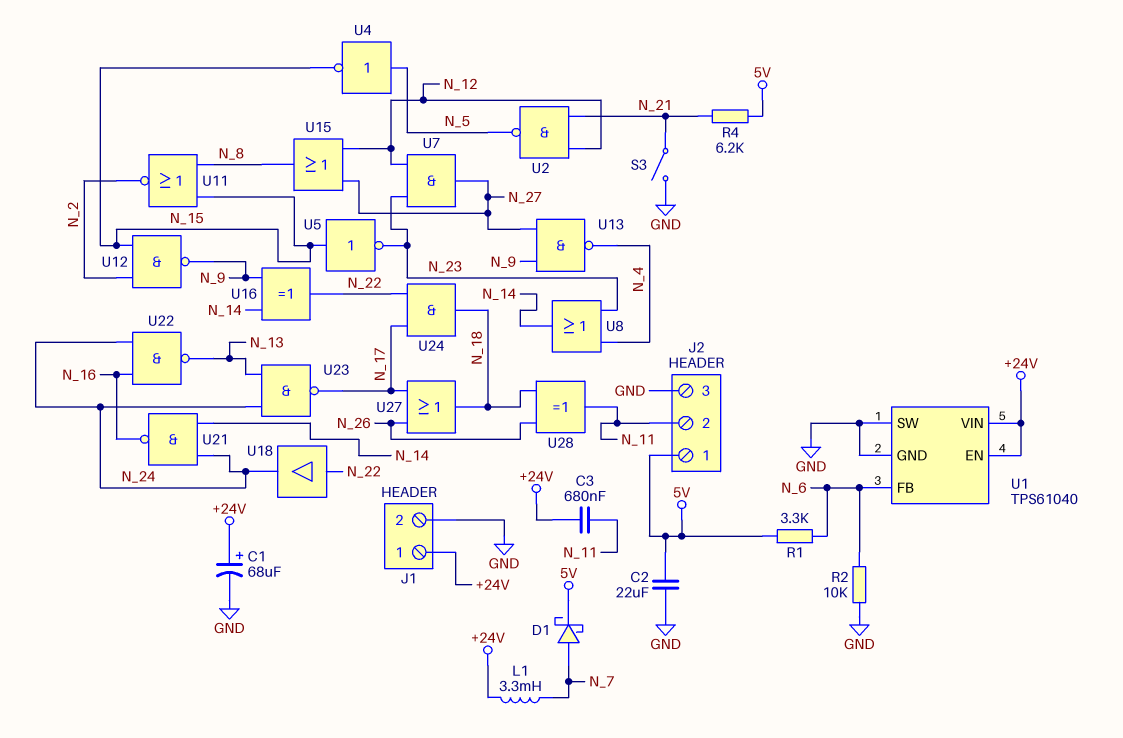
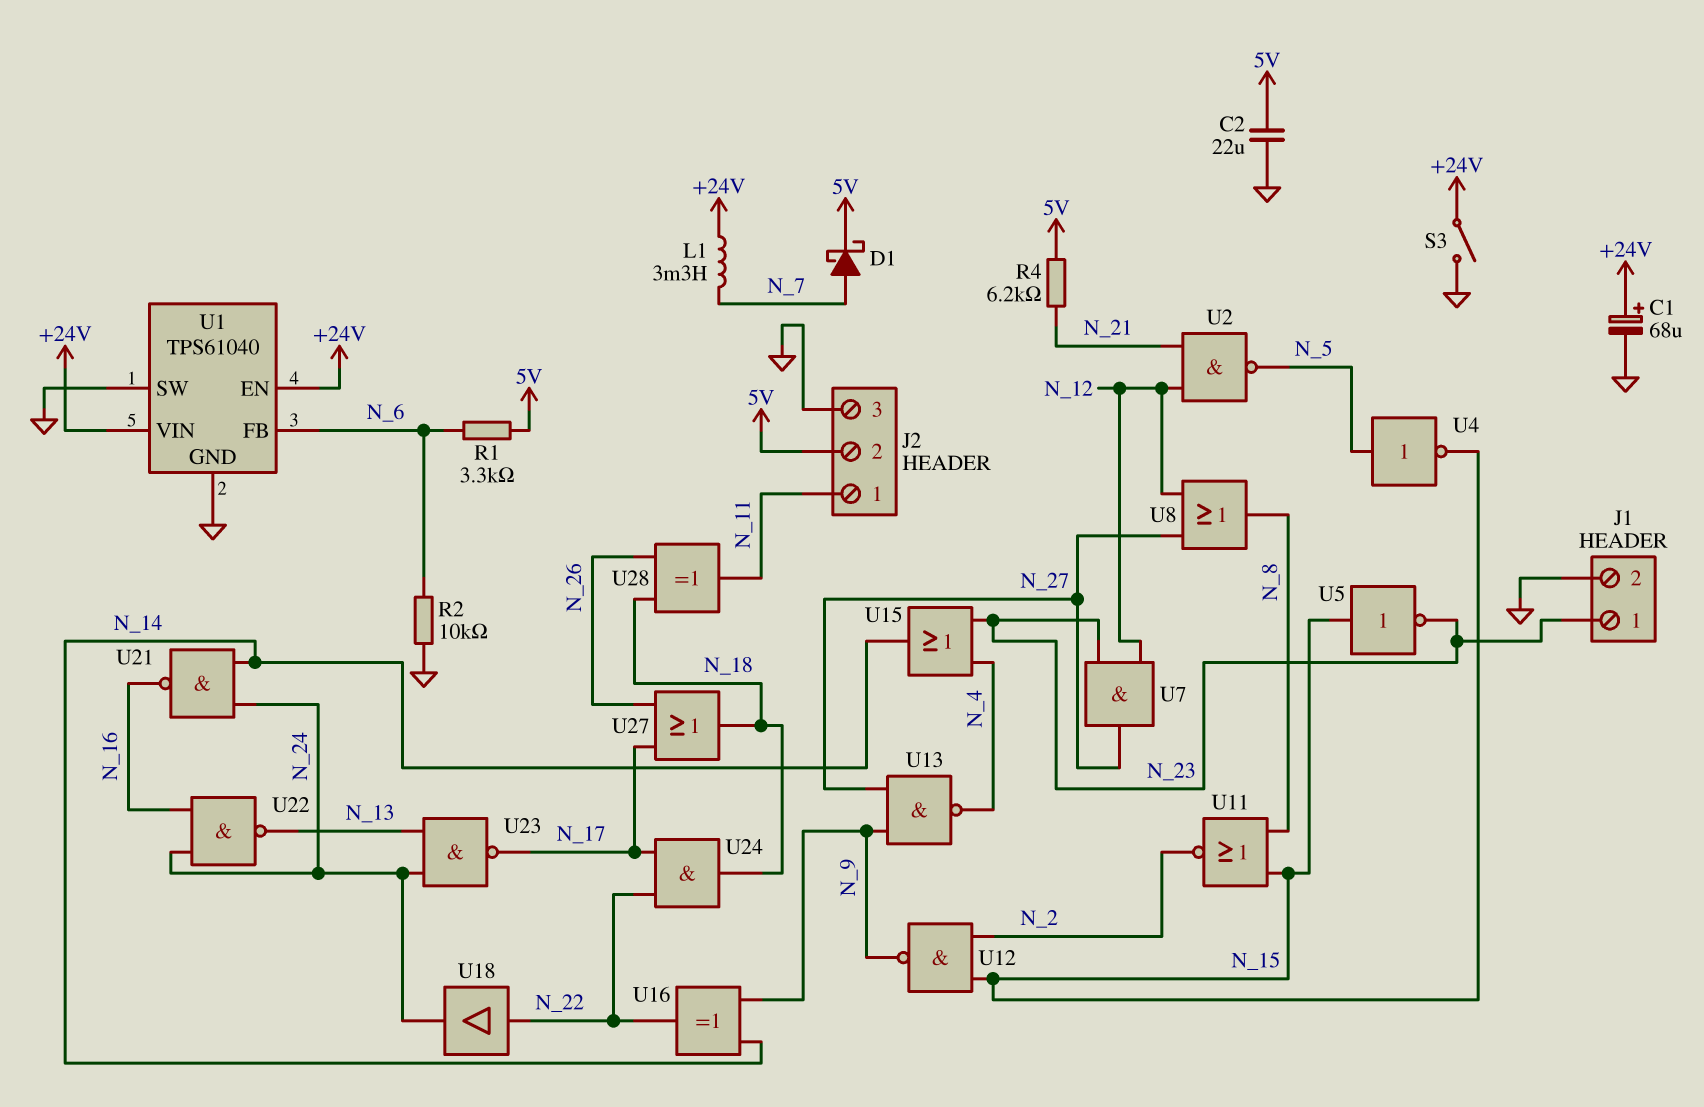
C3: 680nF (+24V, N_11) -> none
J1 pin 1: +24V -> N_23
J2 pin 1: 5V -> N_11
J2 pin 2: N_11 -> 5V
S3: switch (GND, N_21) -> switch (+24V, GND)
U8: OR (in N_4, in N_23, out N_14) -> OR (in N_12, in N_27, out N_8)
U15: OR (in N_12, in N_27, out N_8) -> OR (in N_4, in N_23, out N_14)

